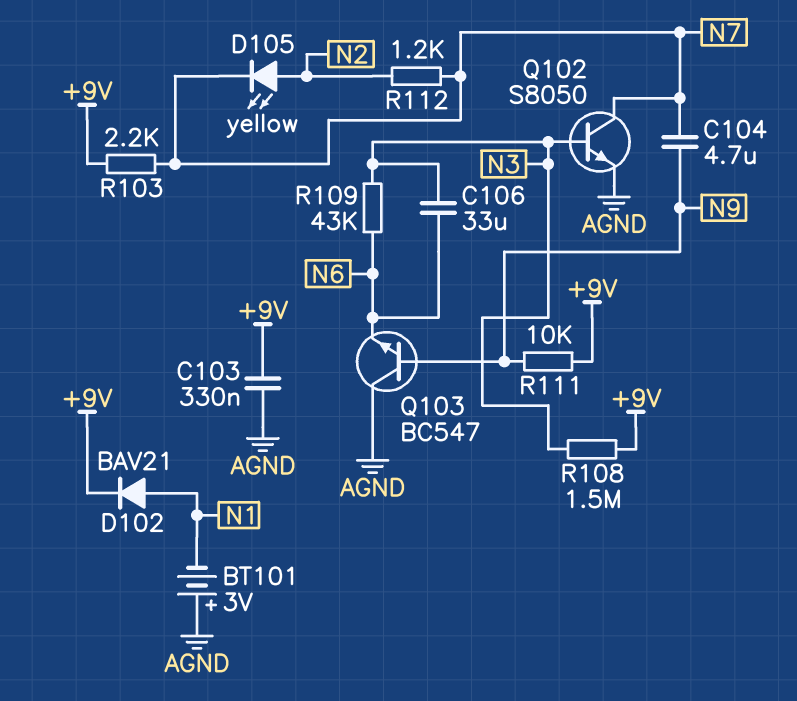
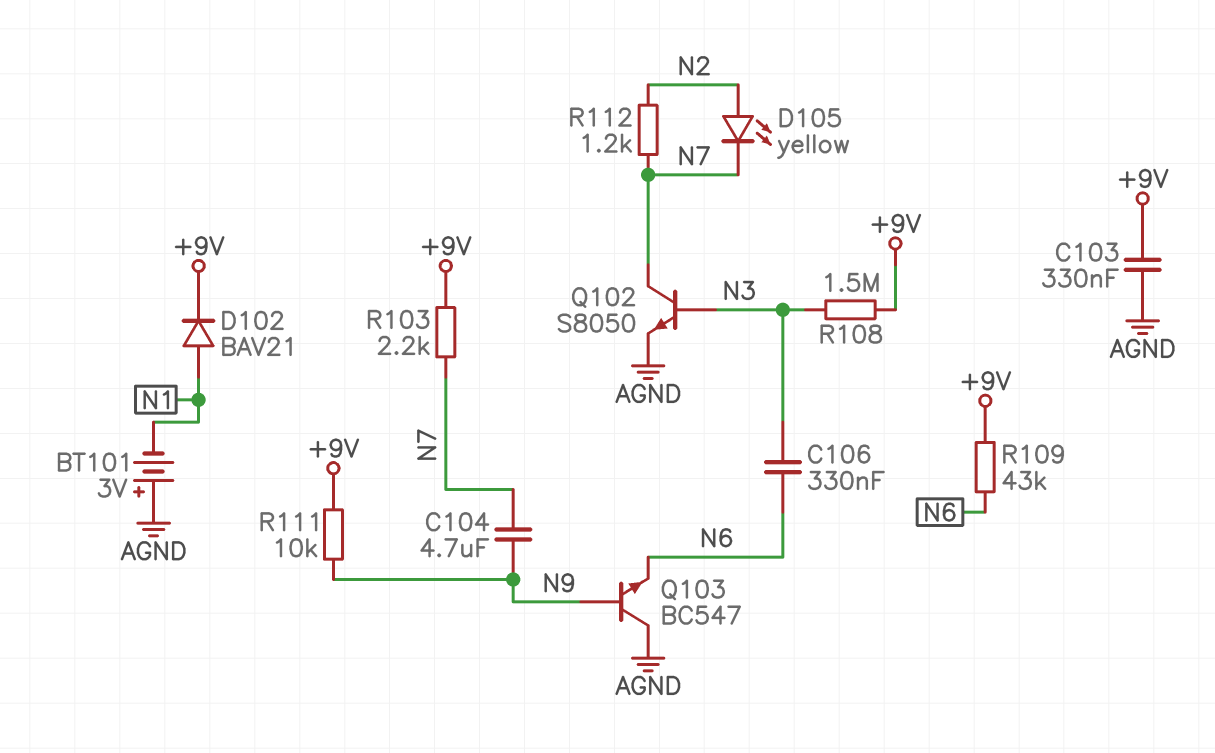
C106: 33uF (N3, N6) -> 330nF (N3, N6)
R109: 43k (N3, N6) -> 43k (+9V, N6)

